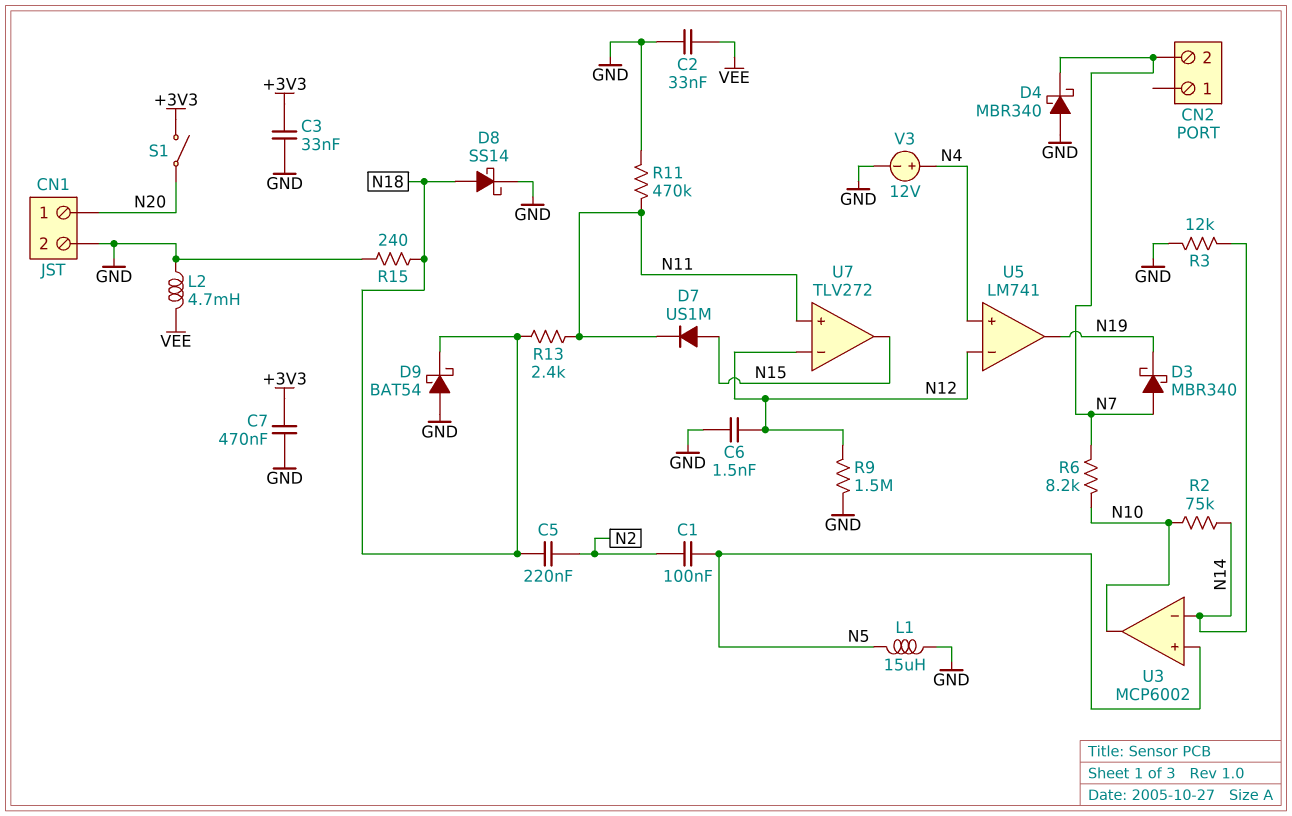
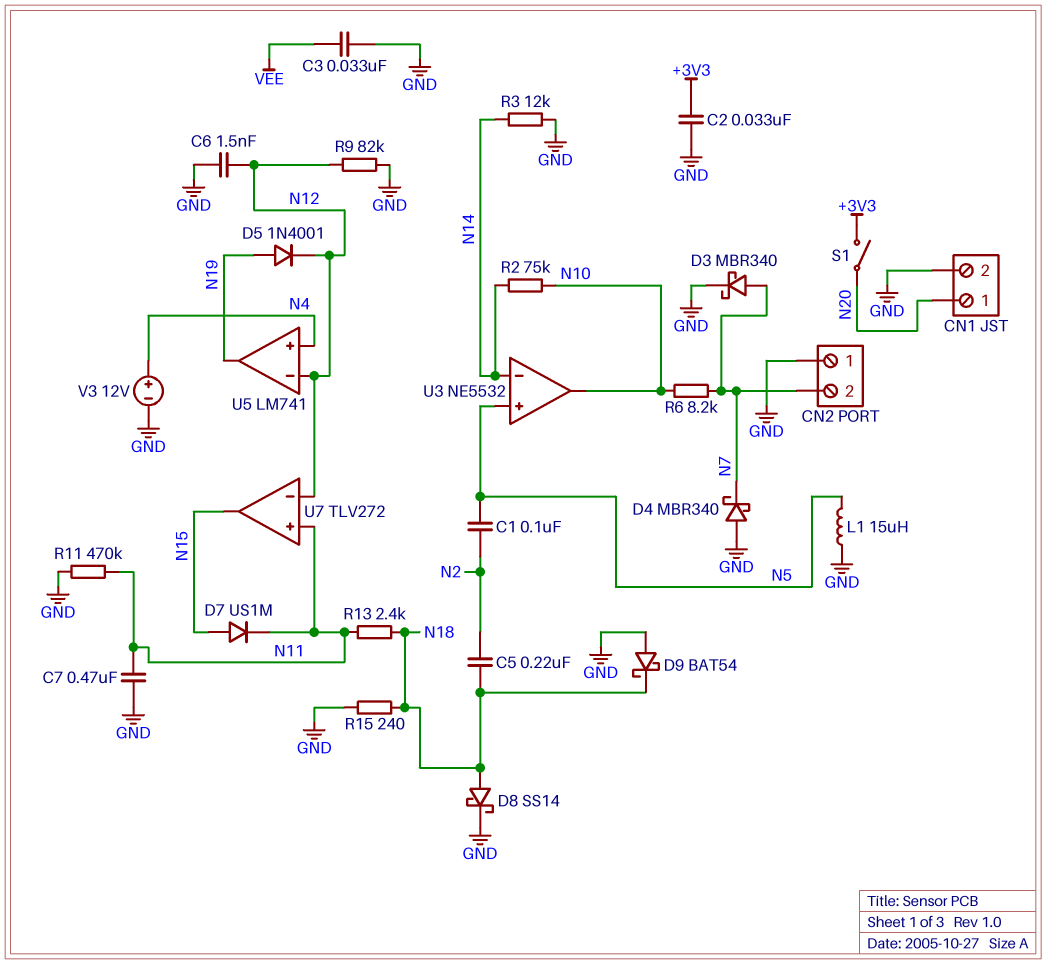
C2: 33nF (GND, VEE) -> 33nF (+3V3, GND)
C3: 33nF (+3V3, GND) -> 33nF (GND, VEE)
C7: 470nF (+3V3, GND) -> 470nF (GND, N11)
CN2 pin 1: none -> GND
D3: schottky MBR340 (A N7, K N19) -> schottky MBR340 (A N7, K GND)
D5: none -> diode 1N4001 (A N19, K N12)
L2: 4.7mH (GND, VEE) -> none
R9: 1.5M (GND, N12) -> 82k (GND, N12)
U3: MCP6002 -> NE5532

